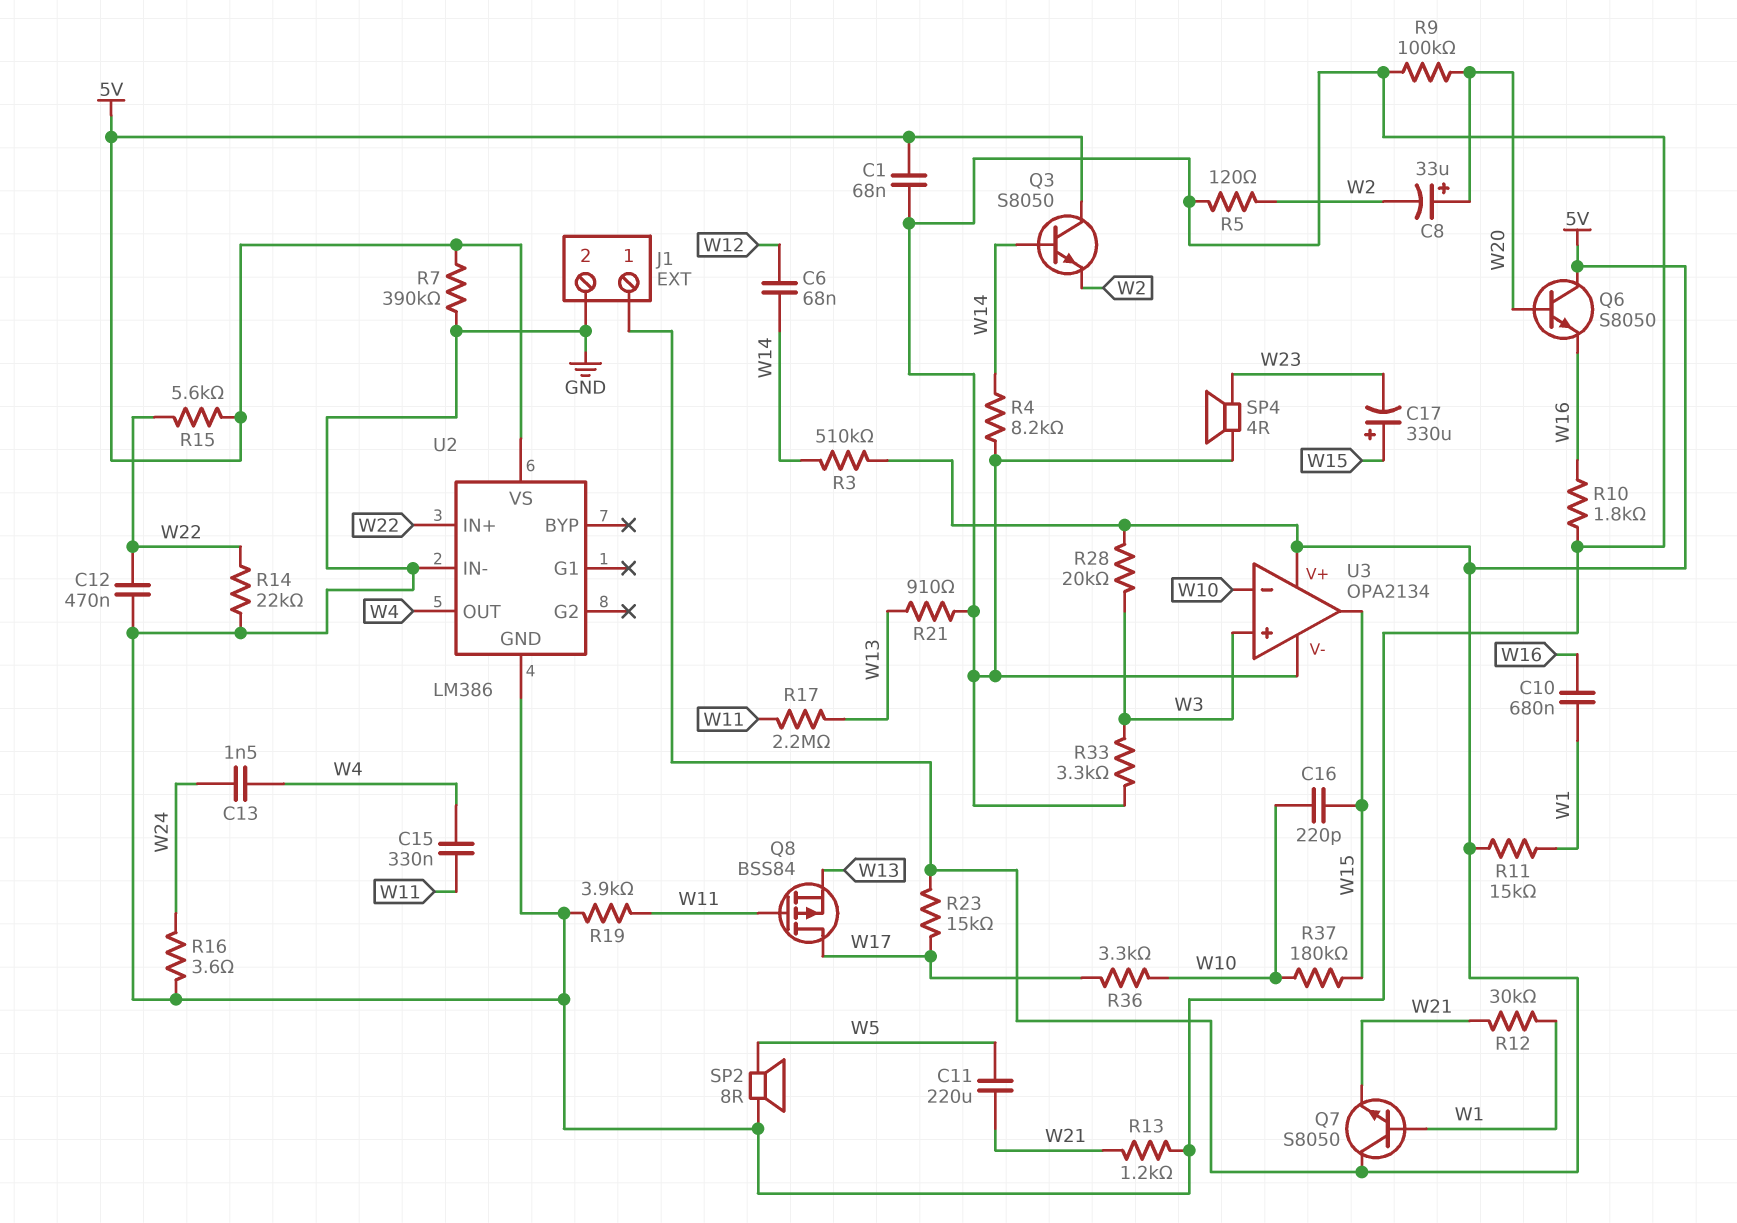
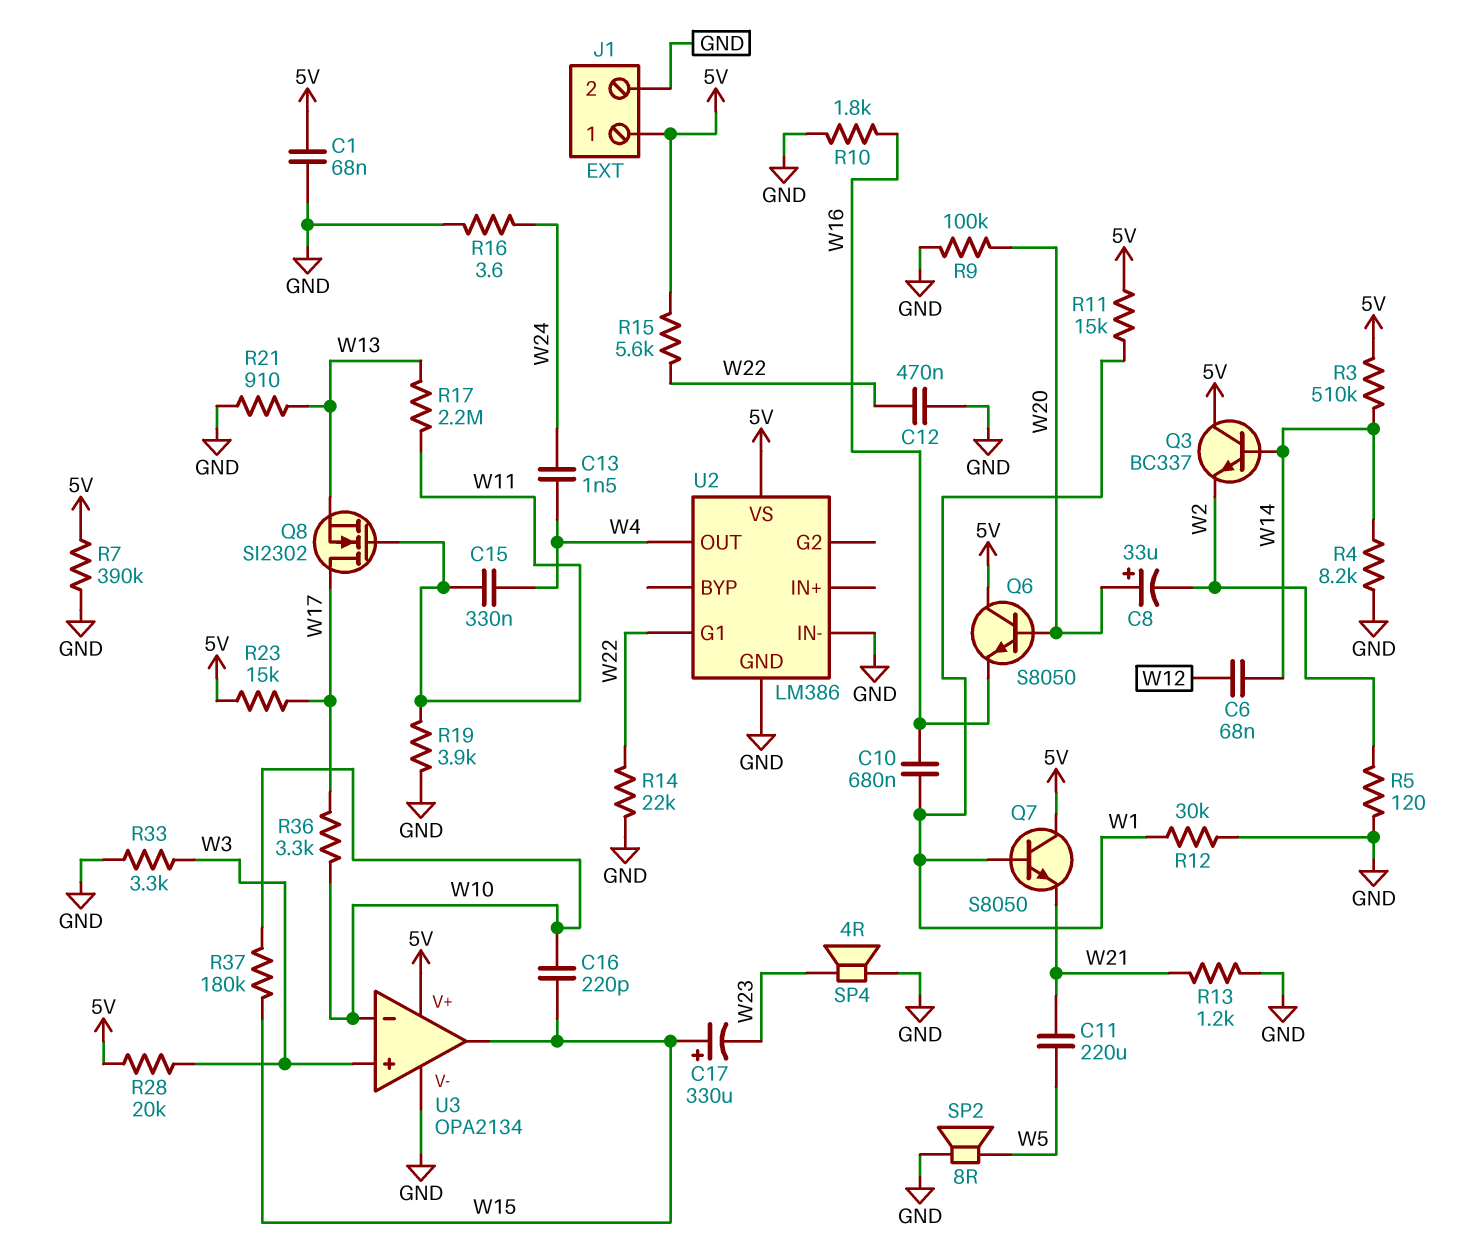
Q3: NPN S8050 (B W14, C 5V, E W2) -> NPN BC337 (B W14, C 5V, E W2)
Q8: PMOS BSS84 (G W11, D W17, S W13) -> NMOS SI2302 (G W11, D W17, S W13)
R12: 30k (W1, W21) -> 30k (GND, W1)
U2 pin G1: none -> W22
U2 pin IN+: W22 -> none

